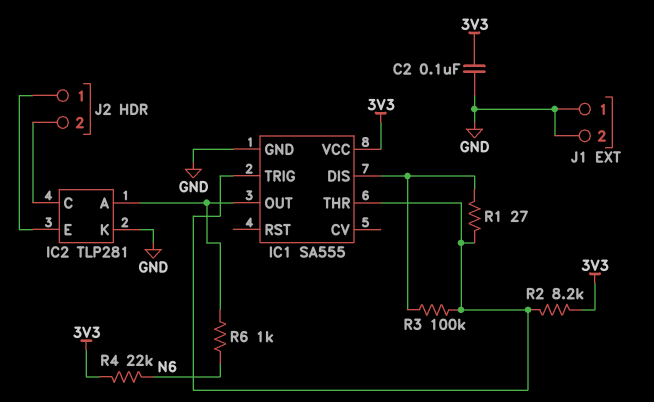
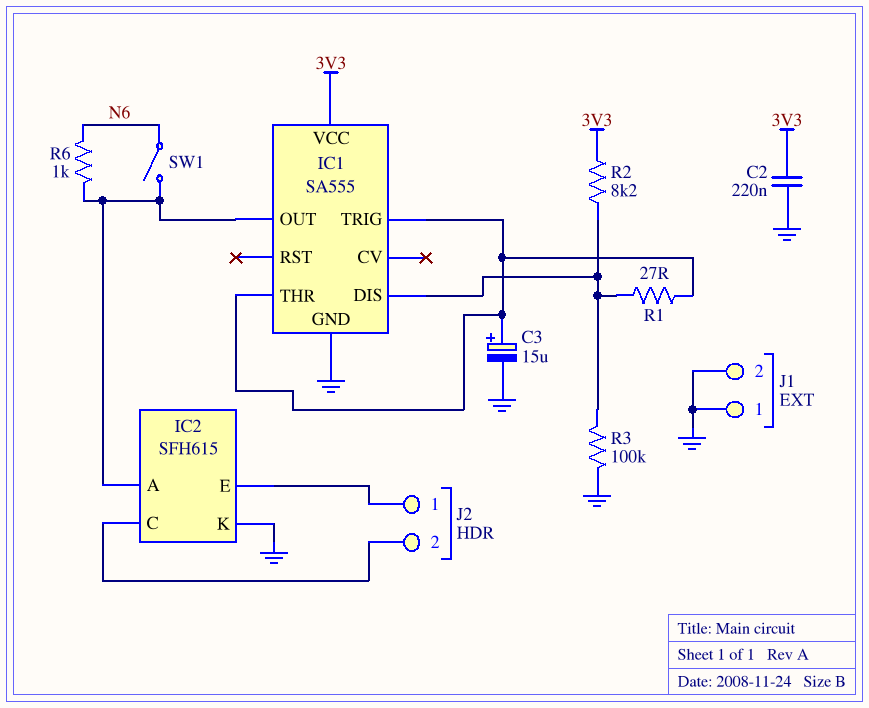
C2: 100nF (3V3, GND) -> 220nF (3V3, GND)
C3: none -> 15uF (plus IC1/THR, minus GND)
IC2: TLP281 -> SFH615
R2: 8.2k (3V3, IC1/THR) -> 8.2k (3V3, IC1/DIS)
R3: 100k (IC1/DIS, IC1/THR) -> 100k (GND, IC1/DIS)
R4: 22k (3V3, N6) -> none
SW1: none -> switch (IC1/OUT, N6)

